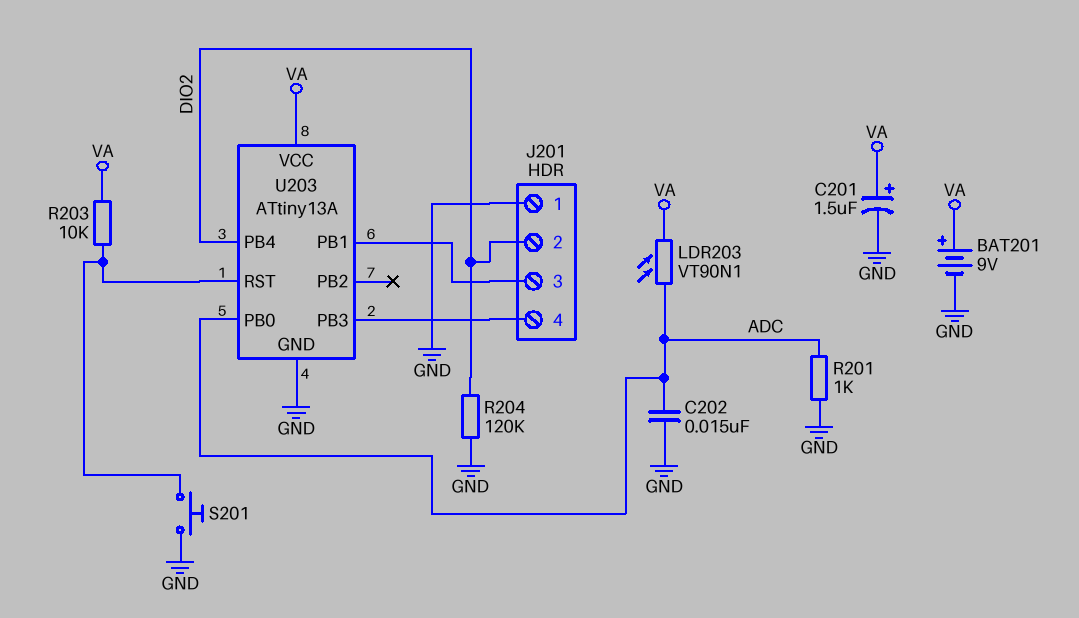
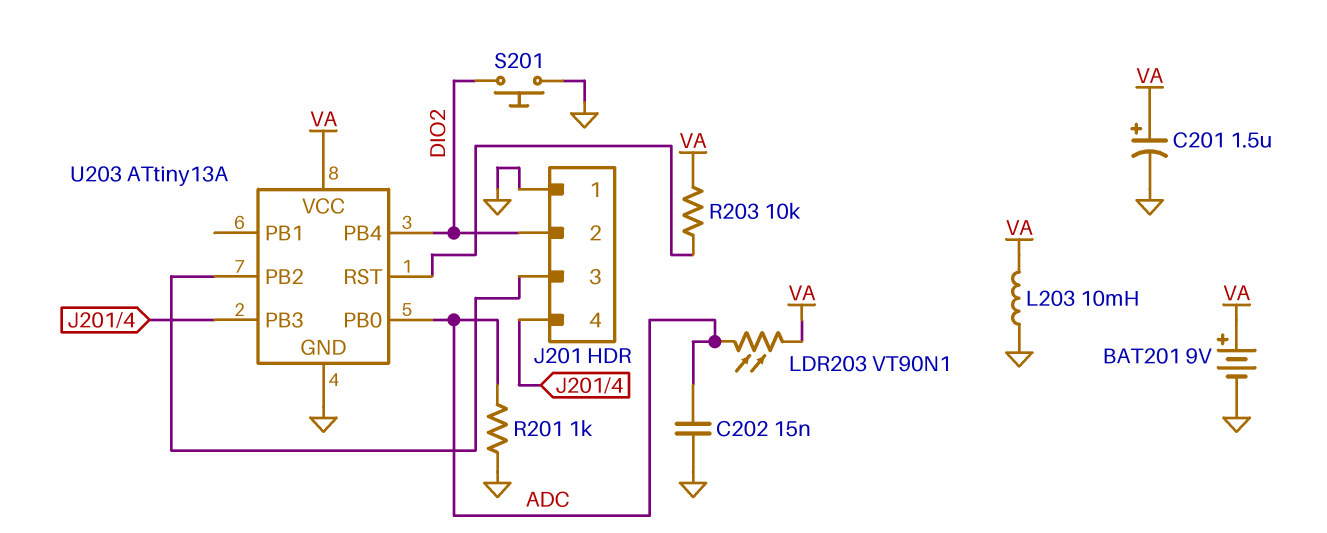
L203: none -> 10mH (GND, VA)
R204: 120k (DIO2, GND) -> none
S201: button (GND, U203/RST) -> button (DIO2, GND)
U203 pin PB1: J201/3 -> none
U203 pin PB2: none -> J201/3

